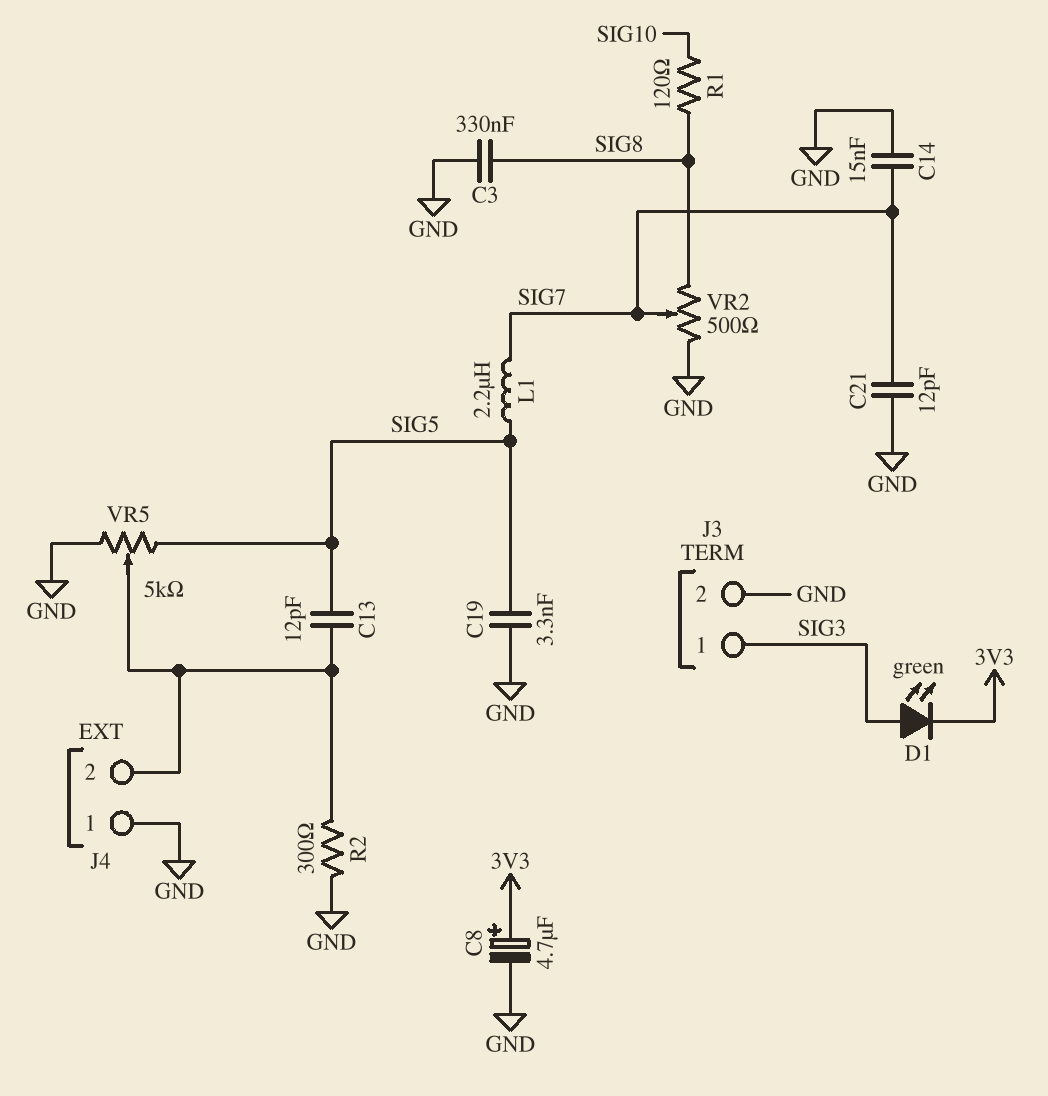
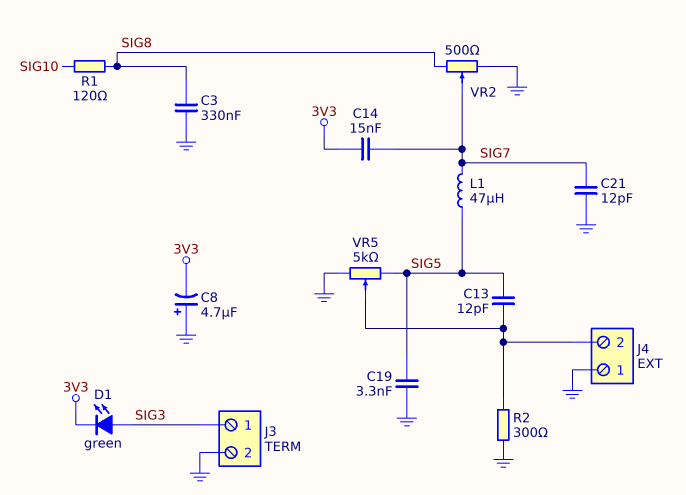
C8: 4.7uF (plus 3V3, minus GND) -> 4.7uF (plus GND, minus 3V3)
C14: 15nF (GND, SIG7) -> 15nF (3V3, SIG7)
L1: 2.2uH (SIG5, SIG7) -> 47uH (SIG5, SIG7)

